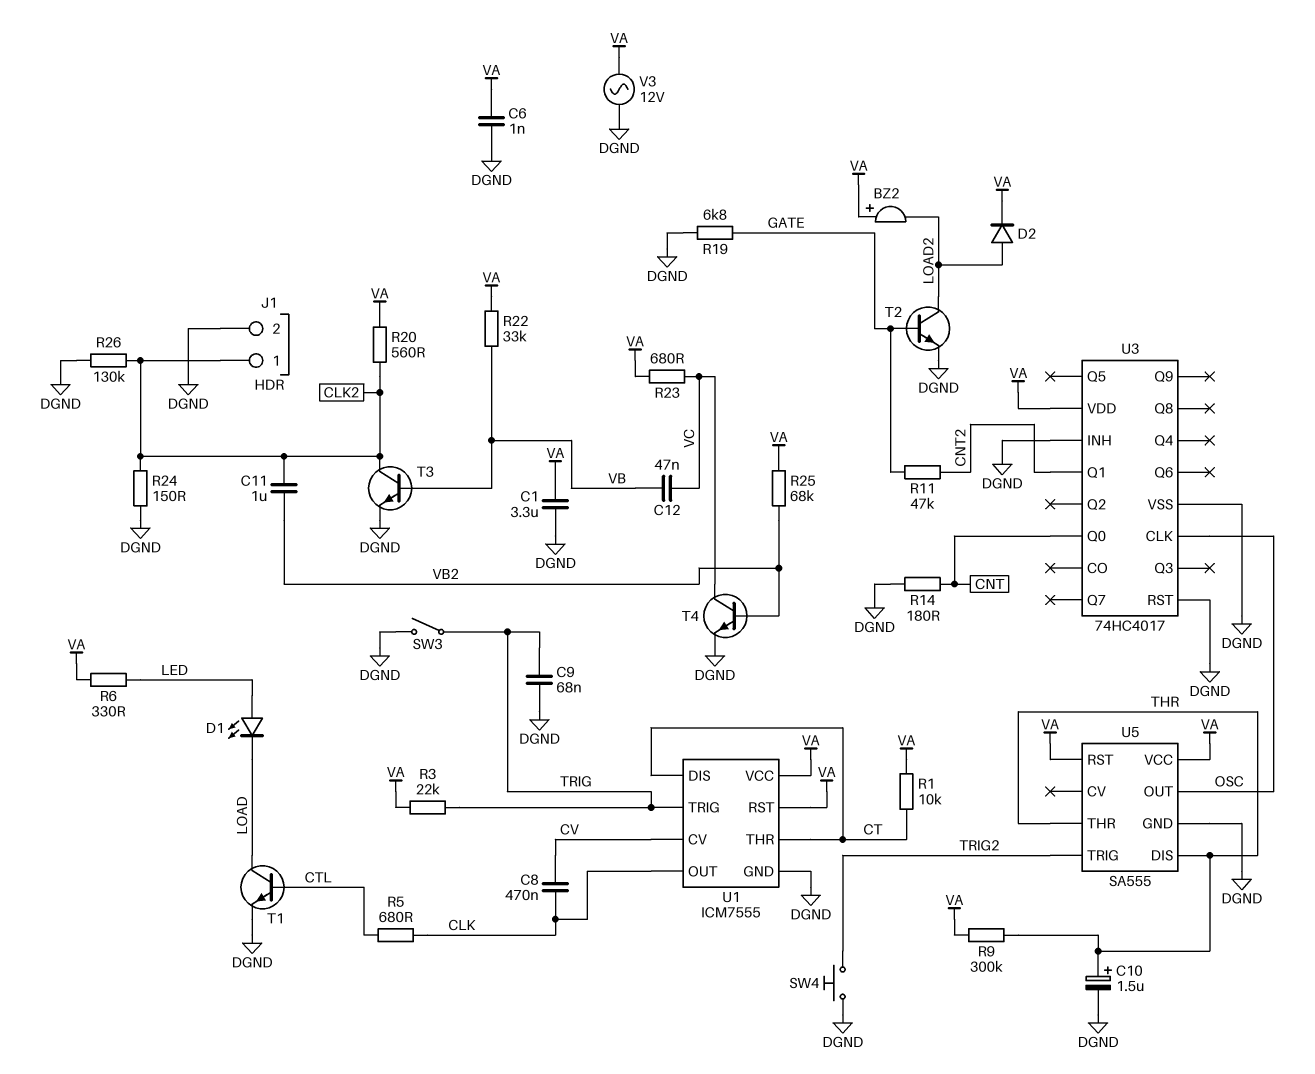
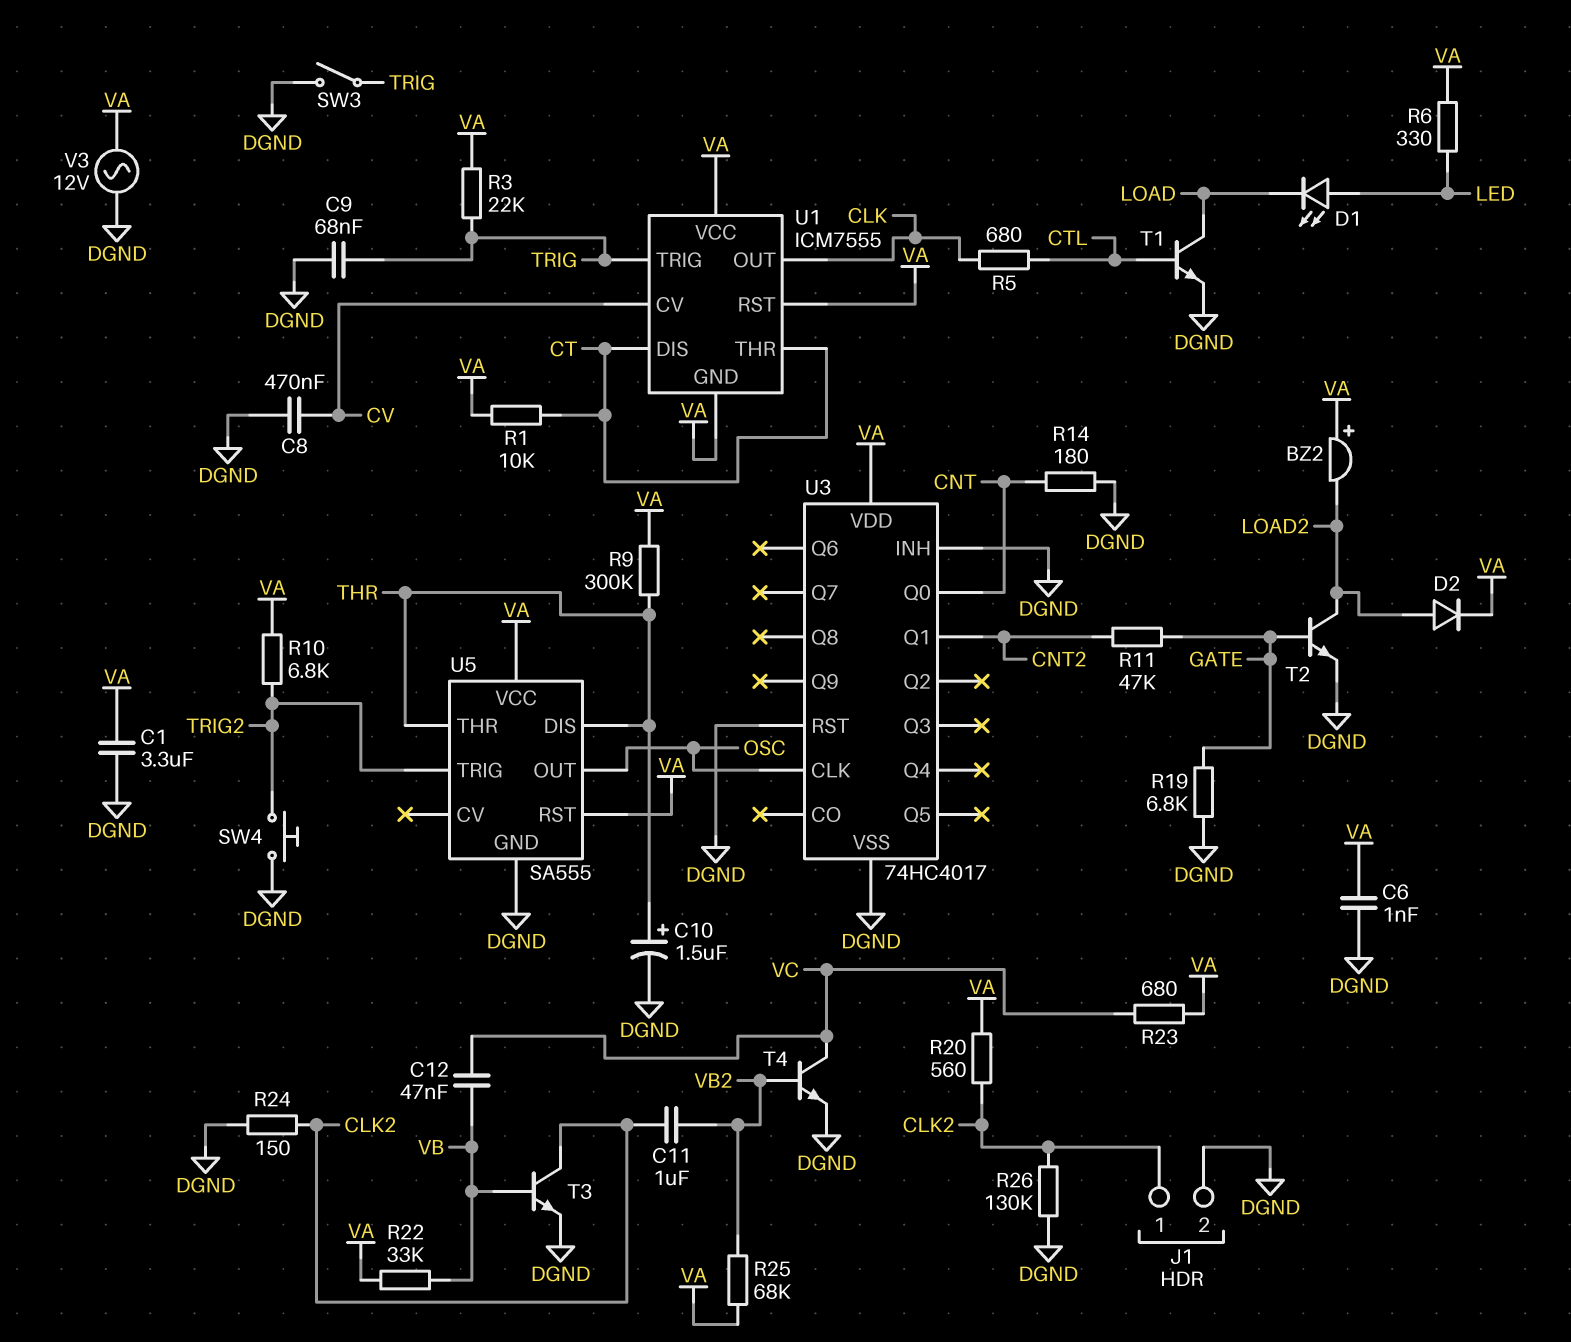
C8: 470nF (CLK, CV) -> 470nF (CV, DGND)
R10: none -> 6.8k (TRIG2, VA)
U1 pin GND: DGND -> VA

